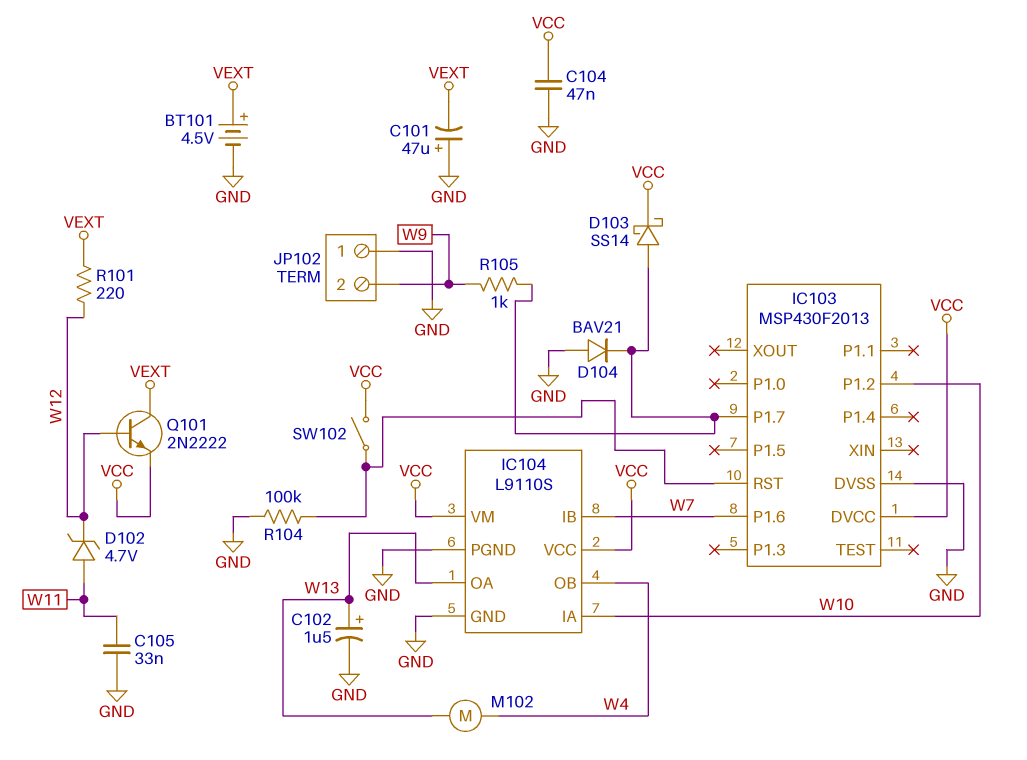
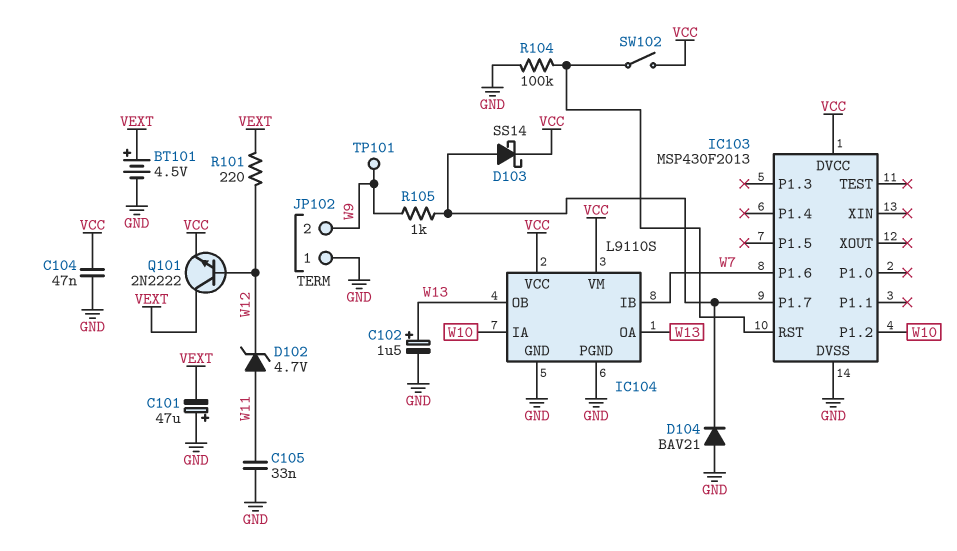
IC104 pin OB: W4 -> W13
M102: motor (W4, W13) -> none
TP101: none -> test point (W9)

